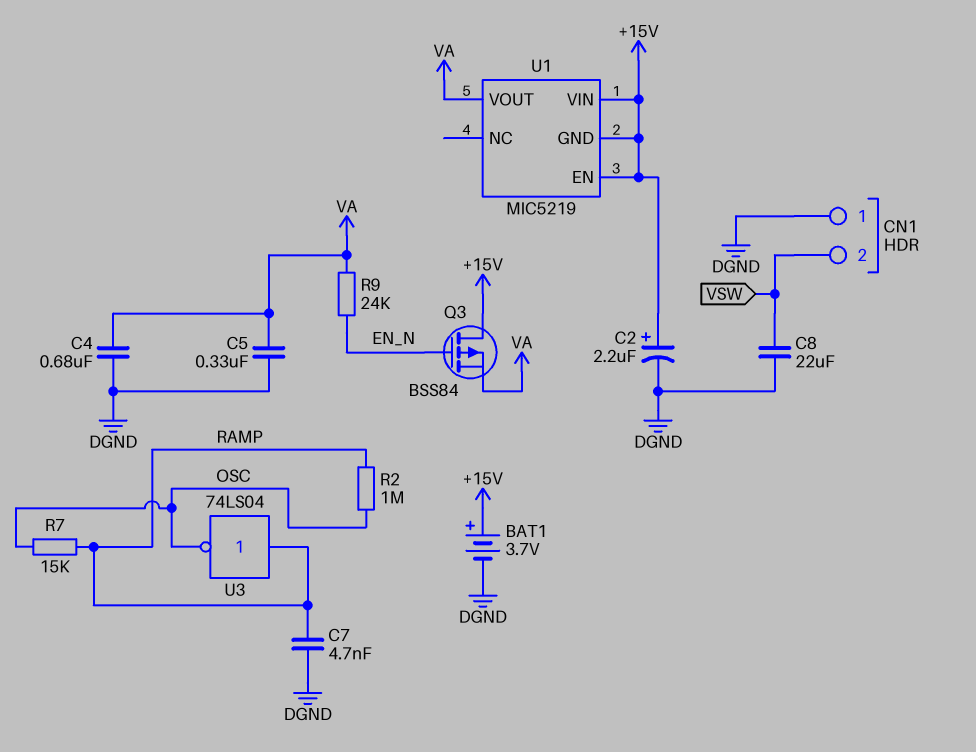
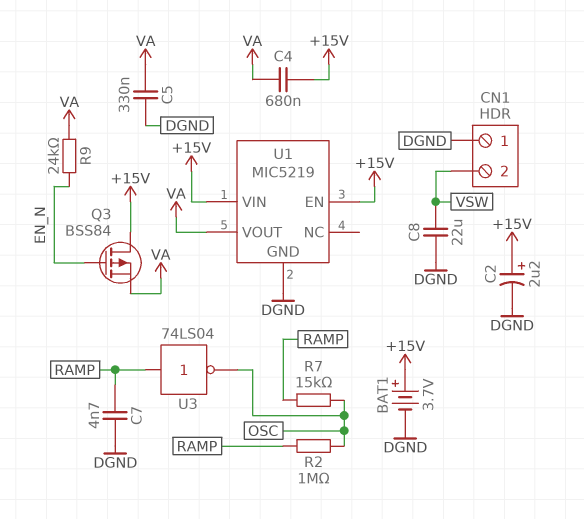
C4: 680nF (DGND, VA) -> 680nF (+15V, VA)
U1 pin GND: +15V -> DGND

